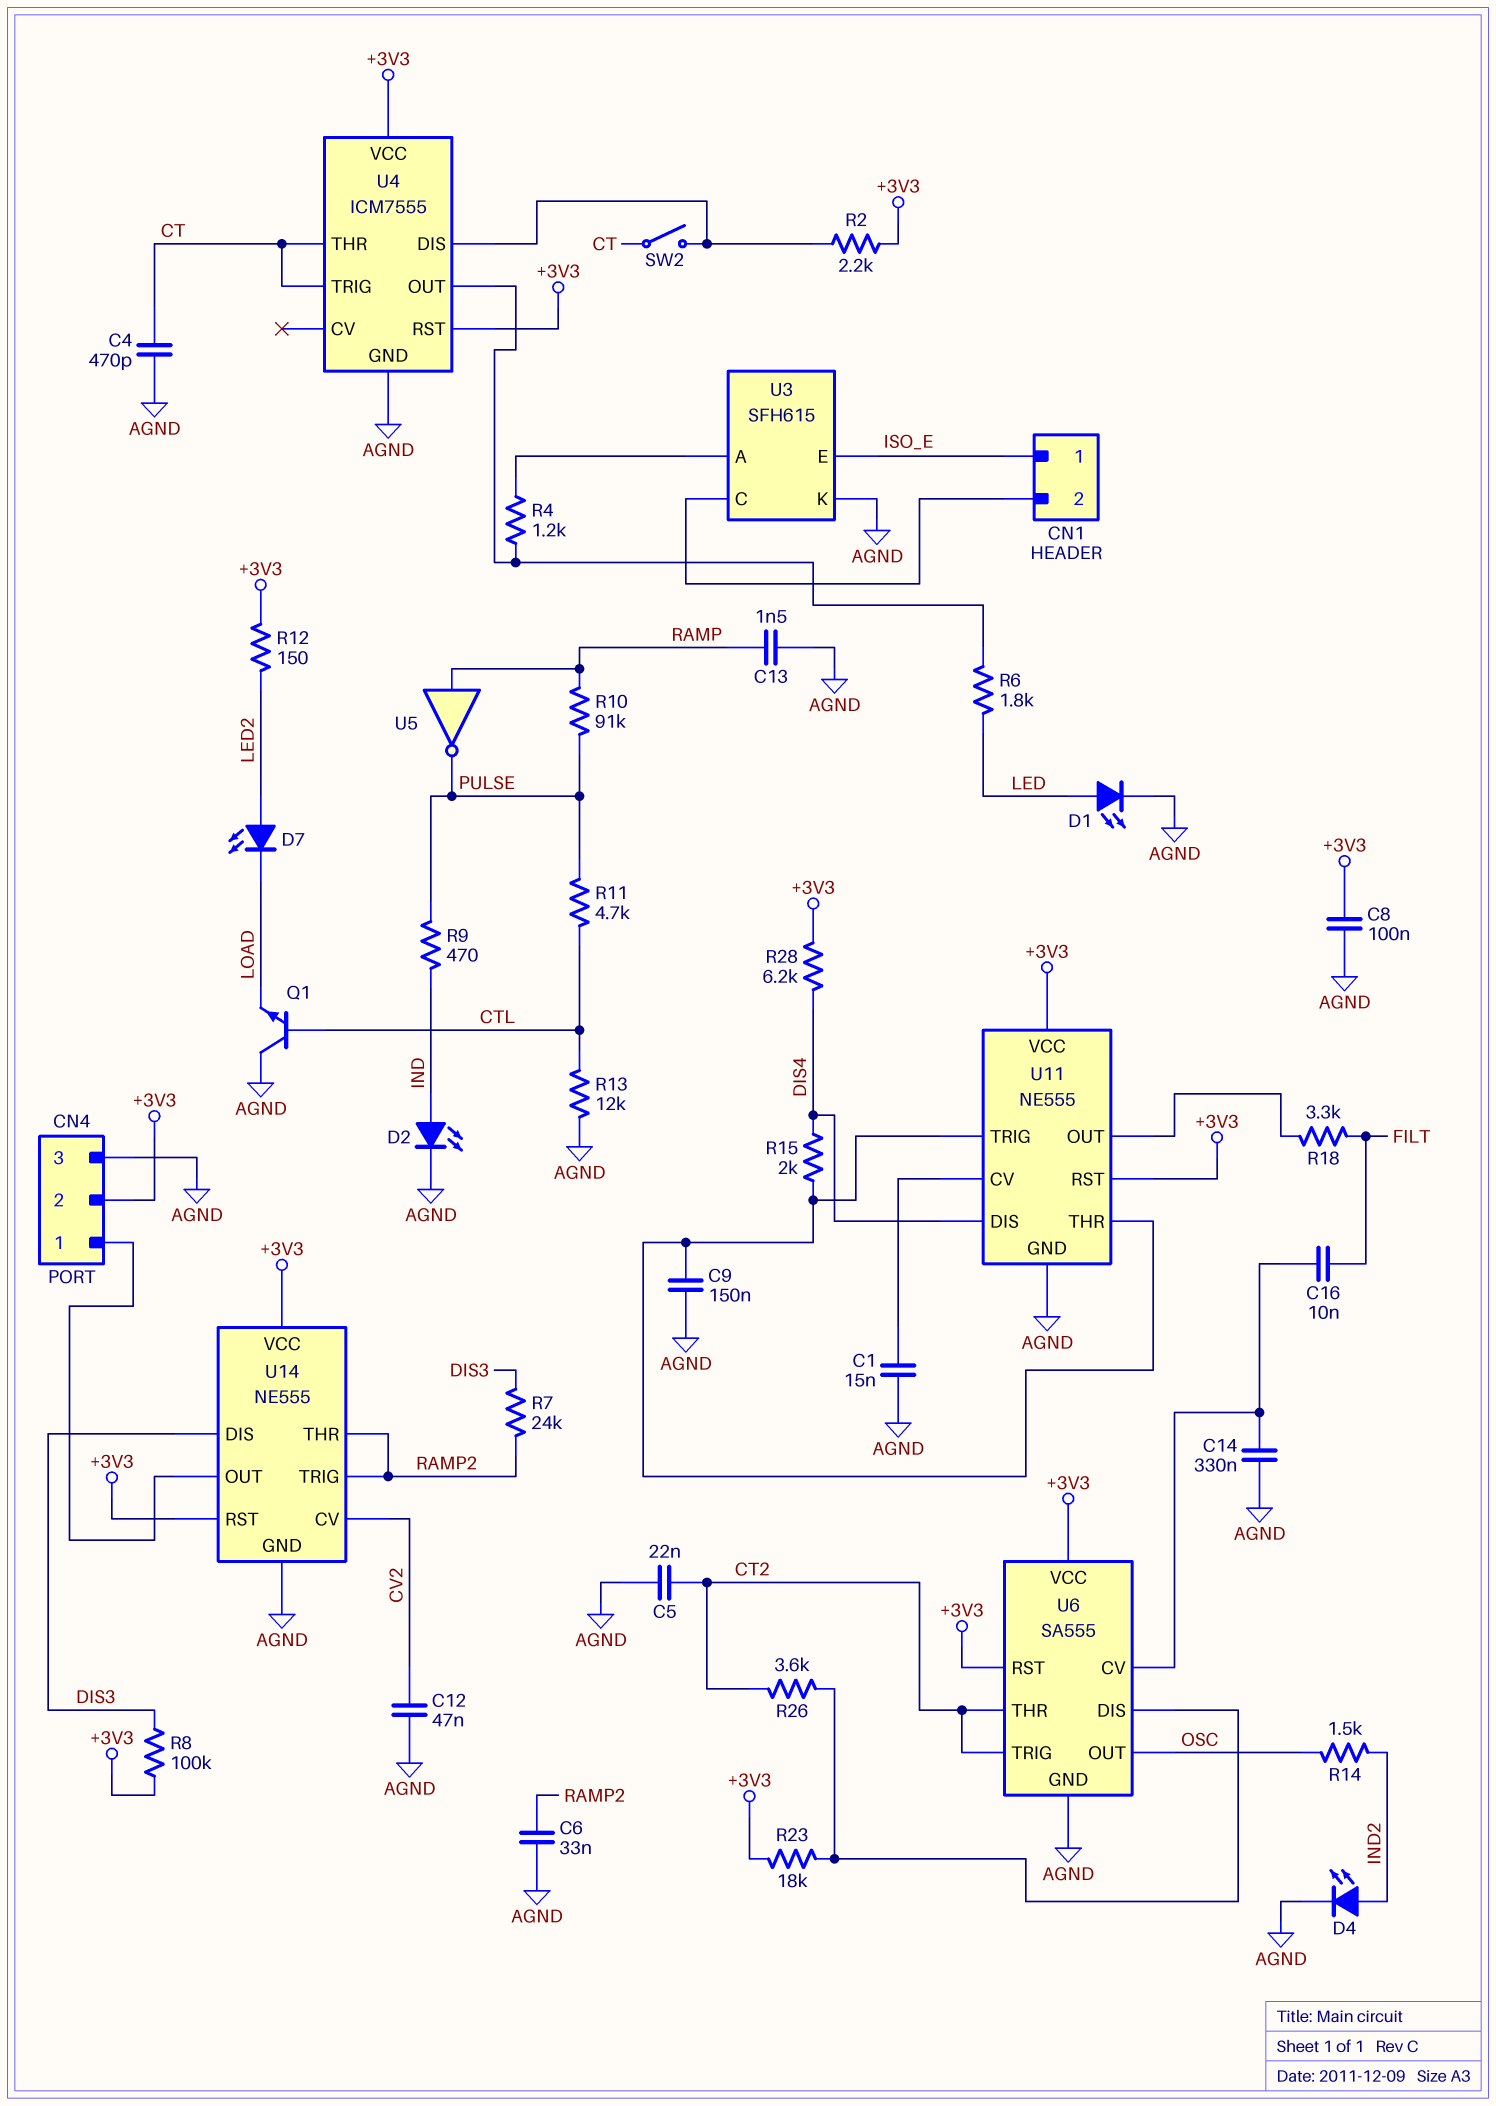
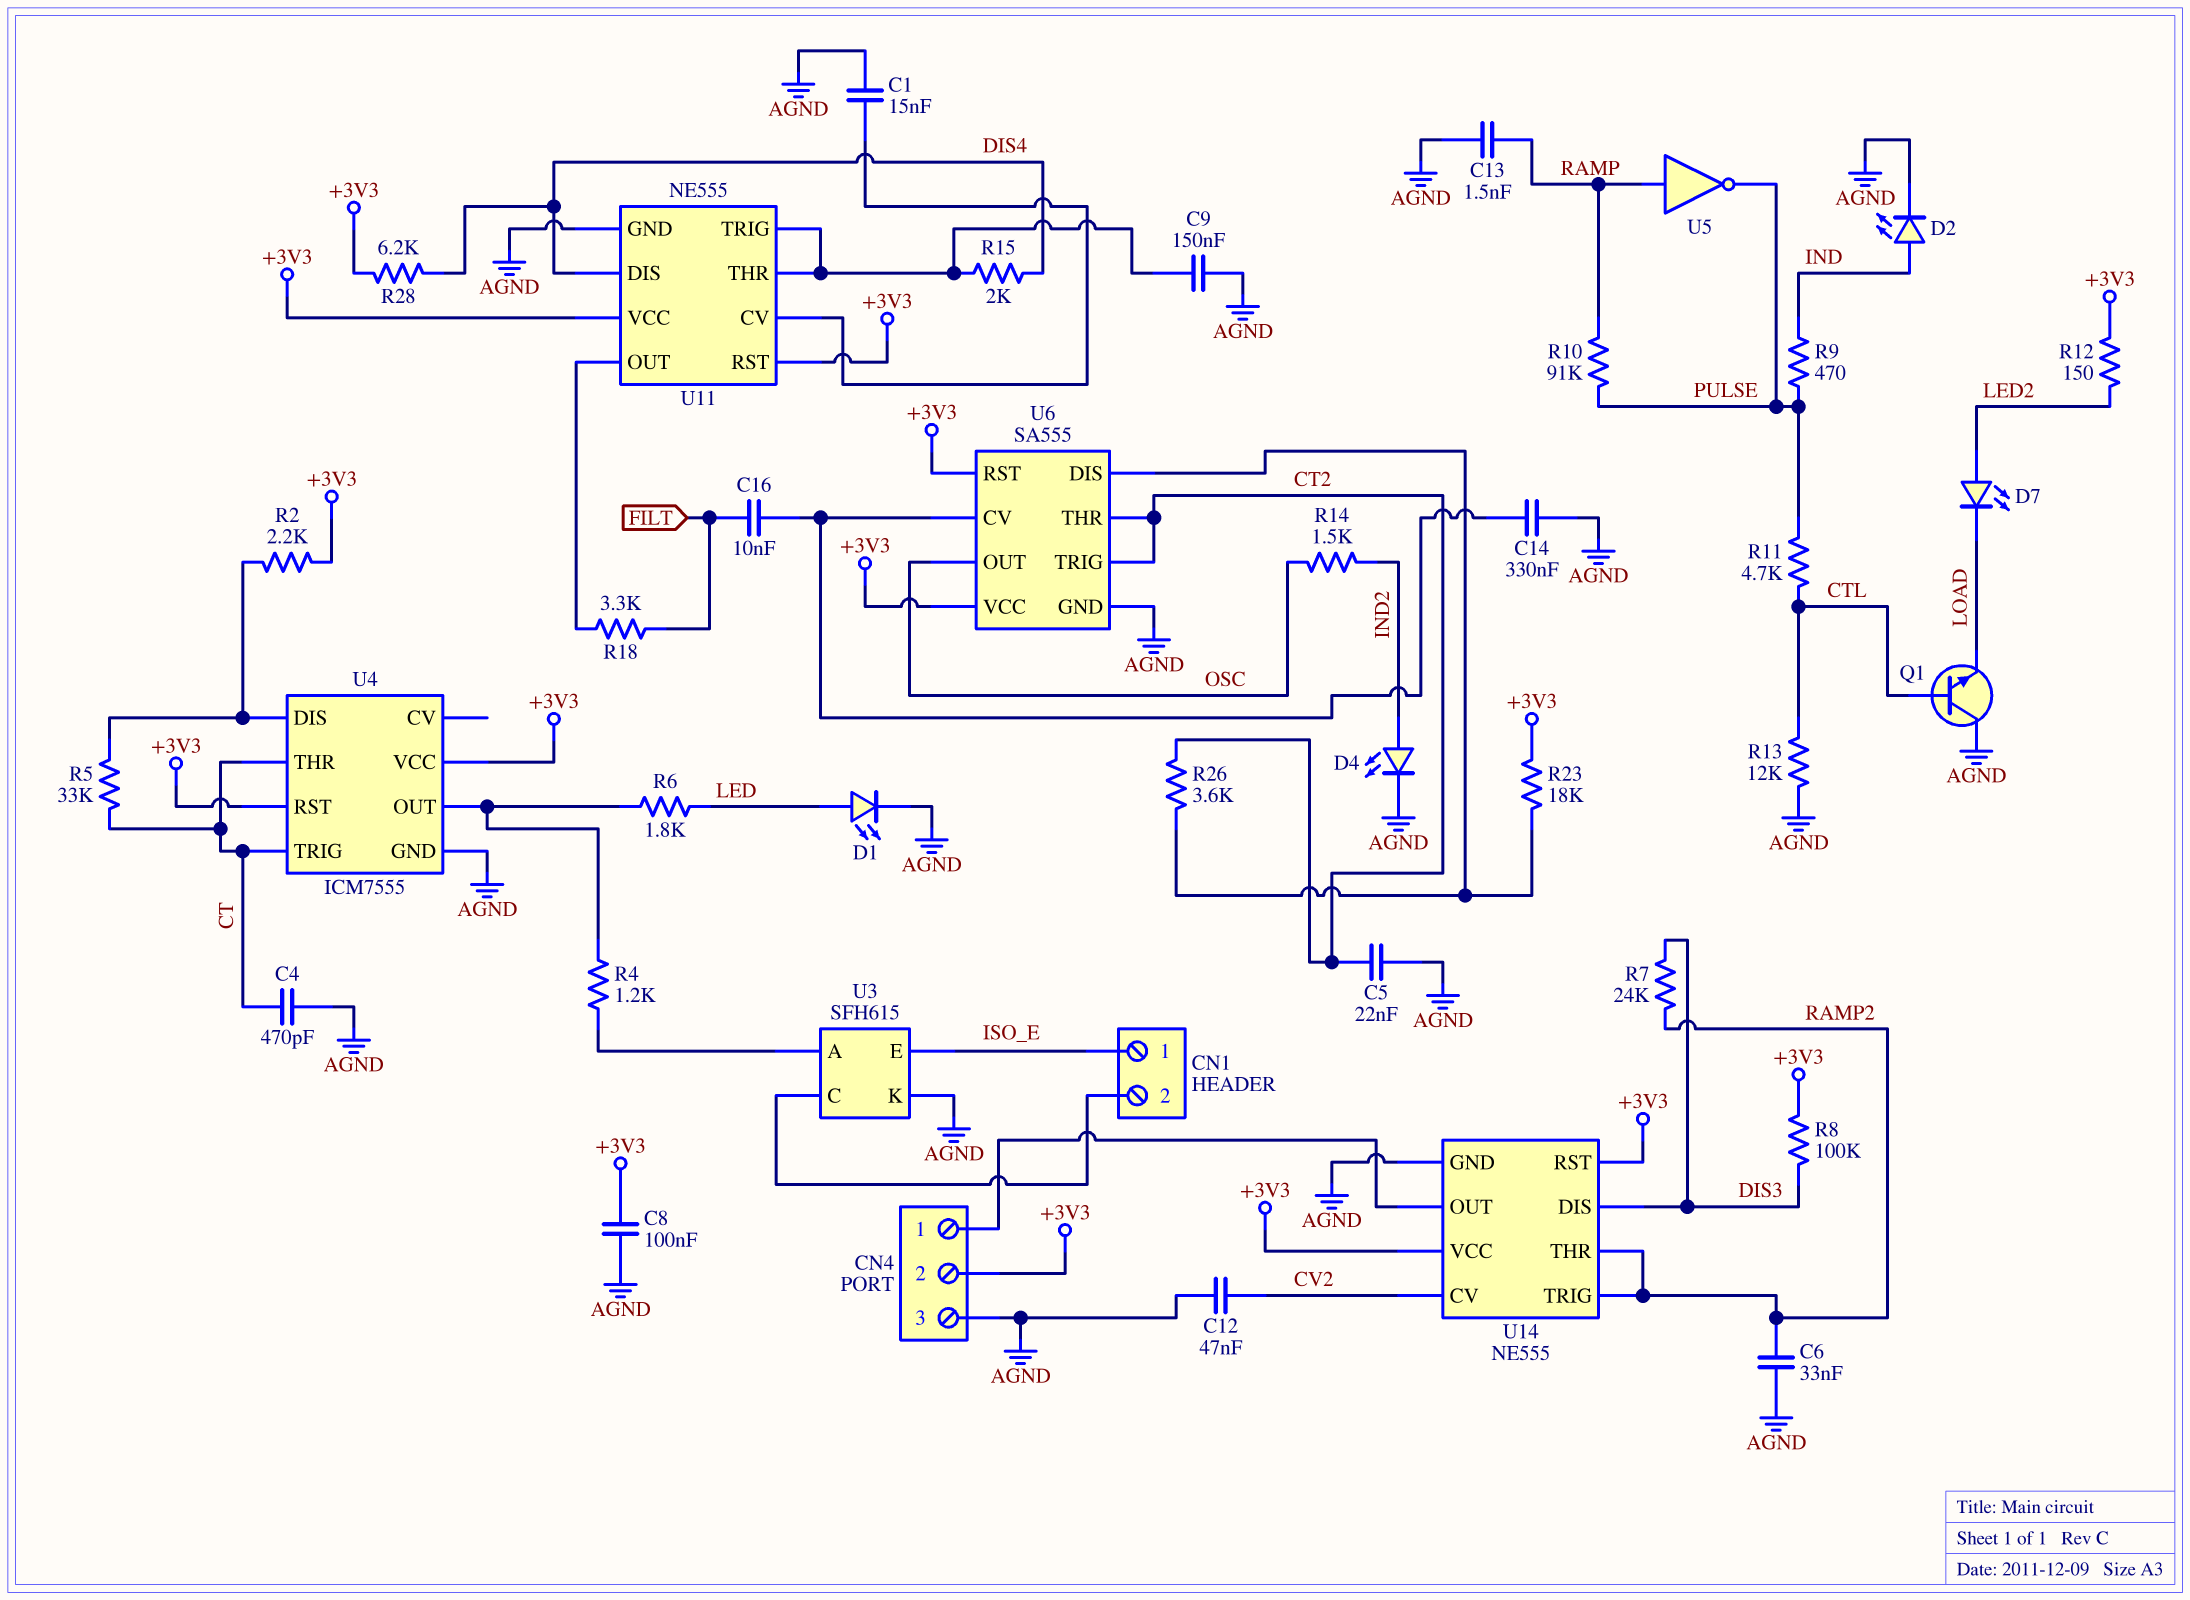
R5: none -> 33k (CT, U4/DIS)
SW2: switch (CT, U4/DIS) -> none

